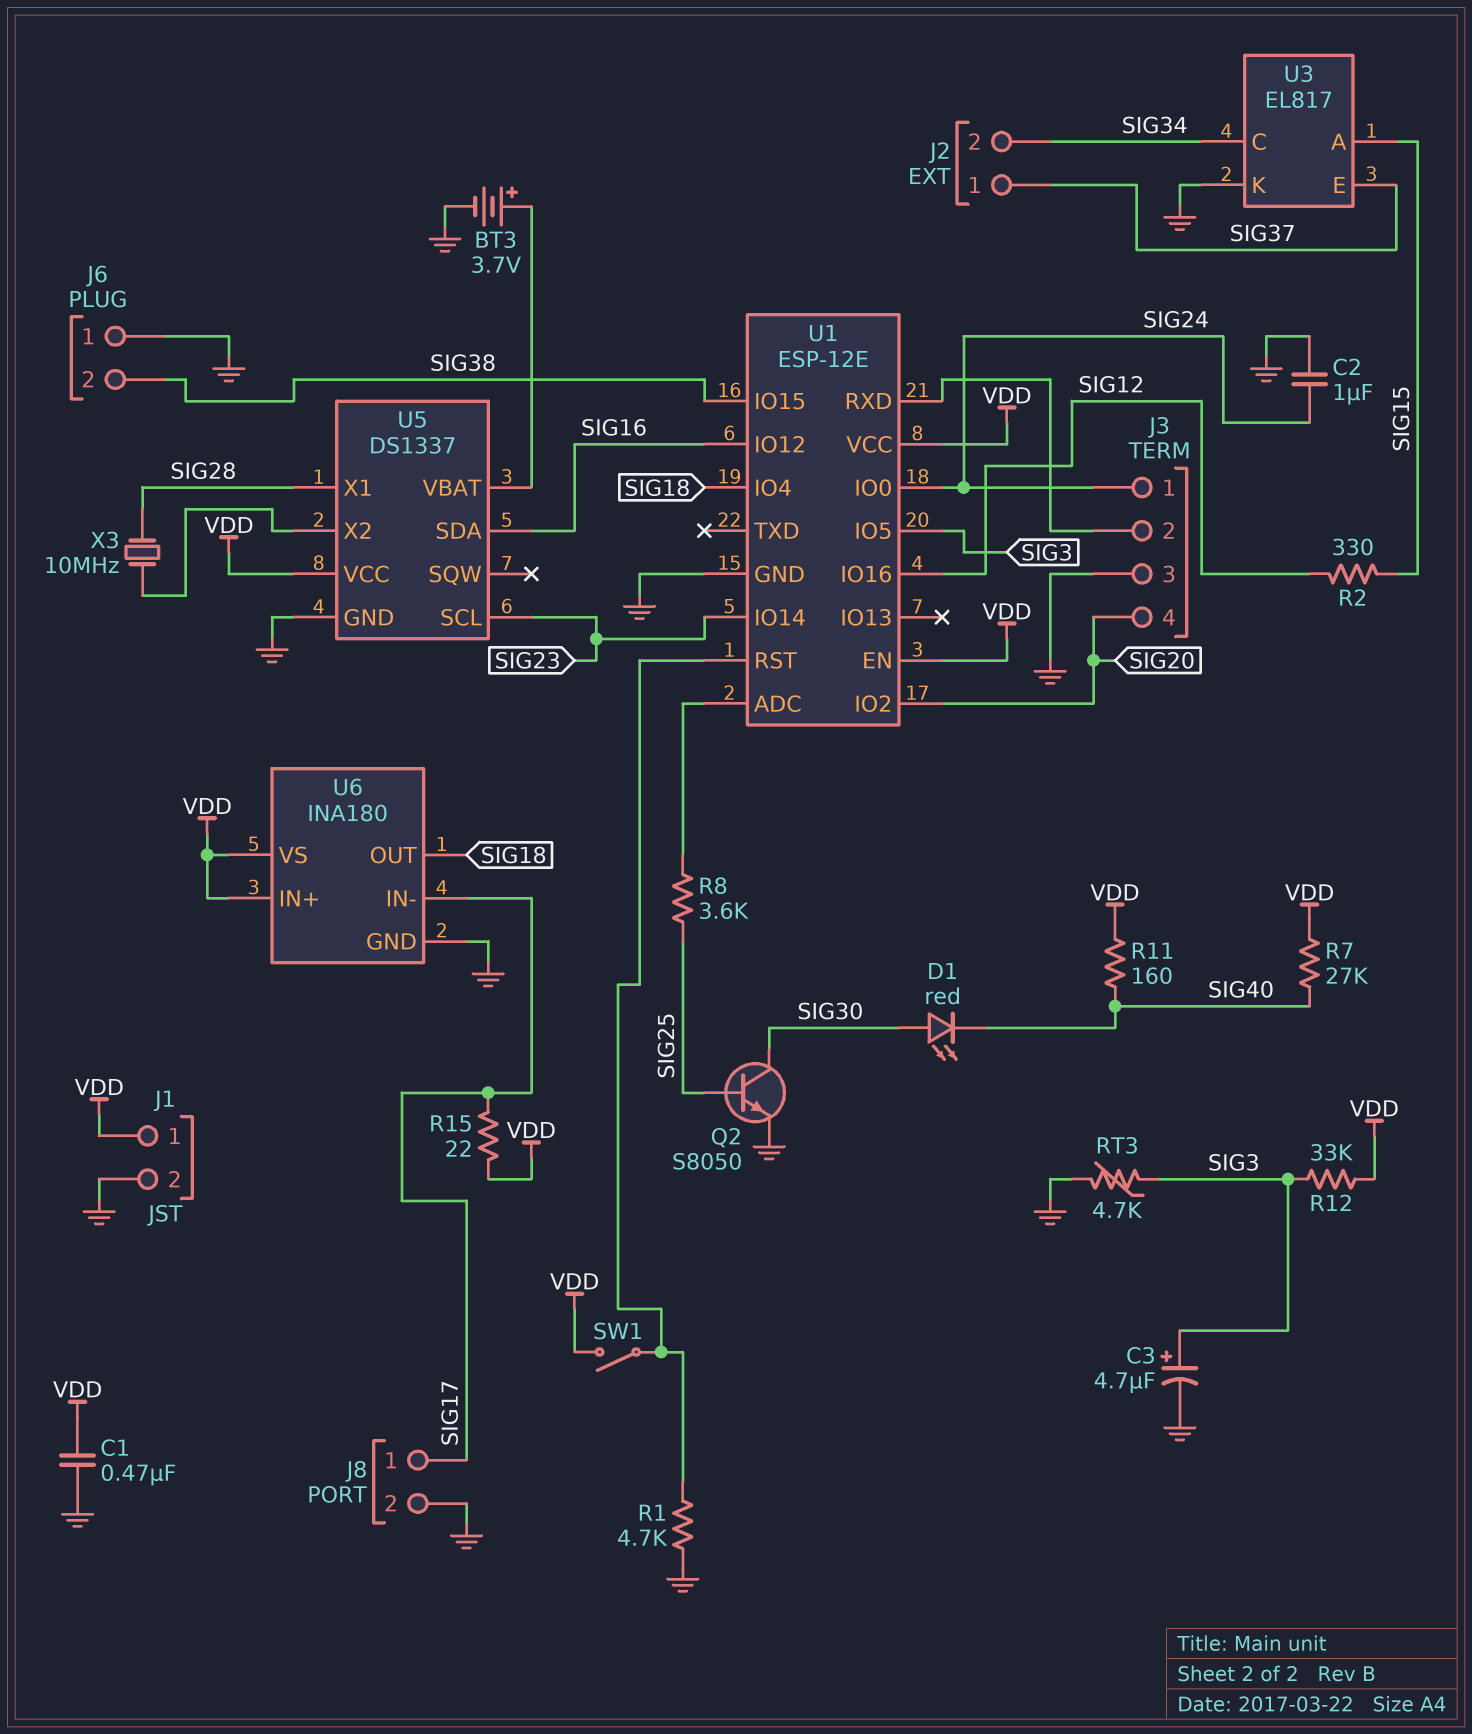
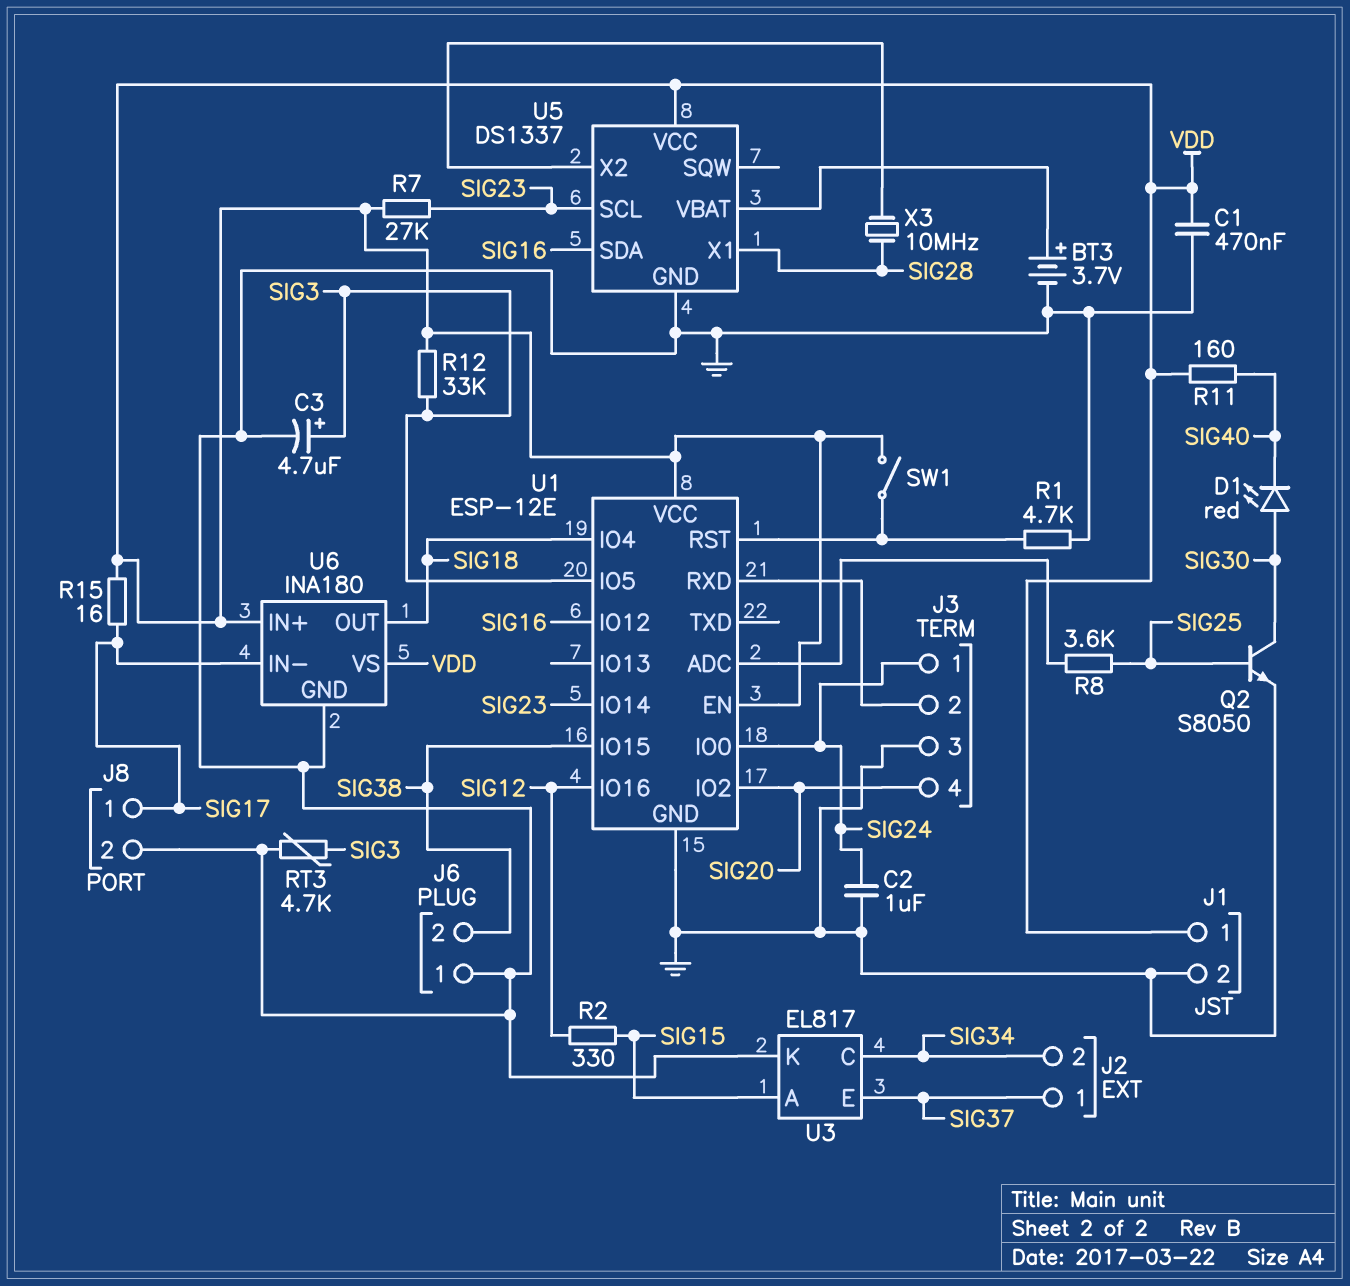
R7: 27k (SIG40, VDD) -> 27k (SIG23, VDD)
R15: 22 (SIG17, VDD) -> 16 (SIG17, VDD)

